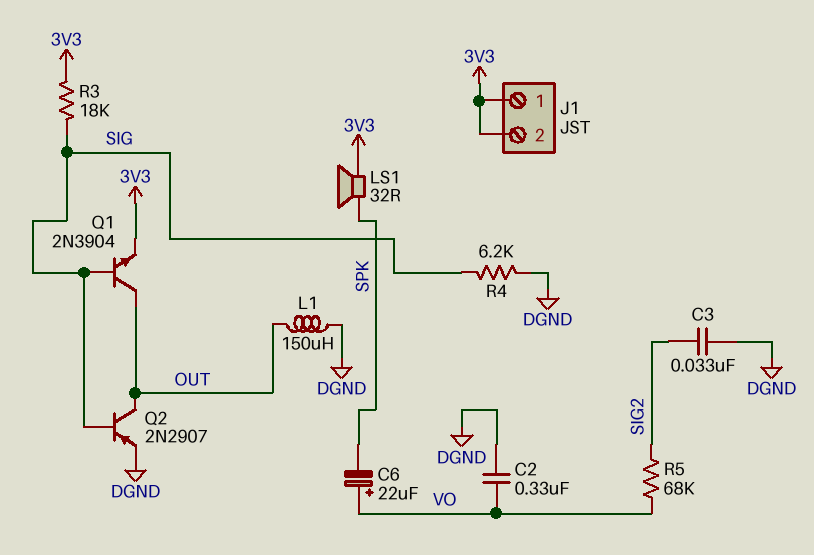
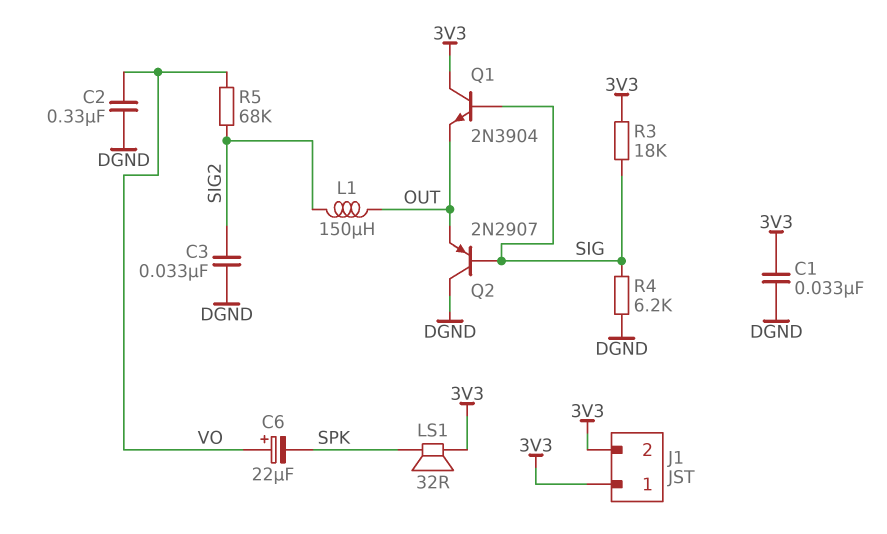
C1: none -> 33nF (3V3, DGND)
L1: 150uH (DGND, OUT) -> 150uH (OUT, SIG2)
Q1: NPN 2N3904 (B SIG, C OUT, E 3V3) -> NPN 2N3904 (B SIG, C 3V3, E OUT)
Q2: PNP 2N2907 (B SIG, C OUT, E DGND) -> PNP 2N2907 (B SIG, C DGND, E OUT)

